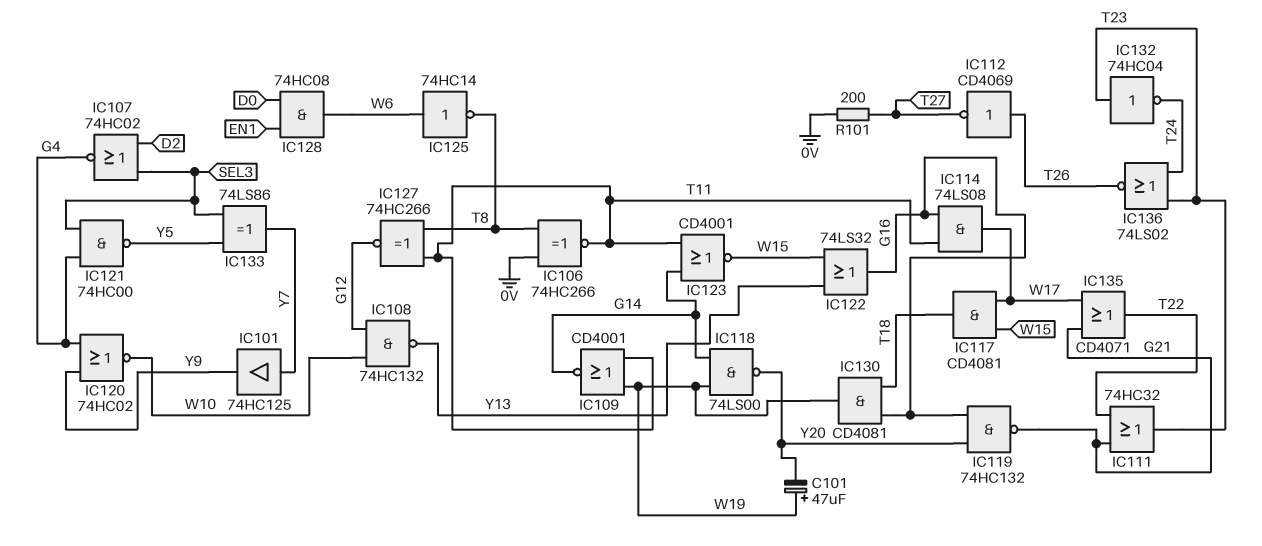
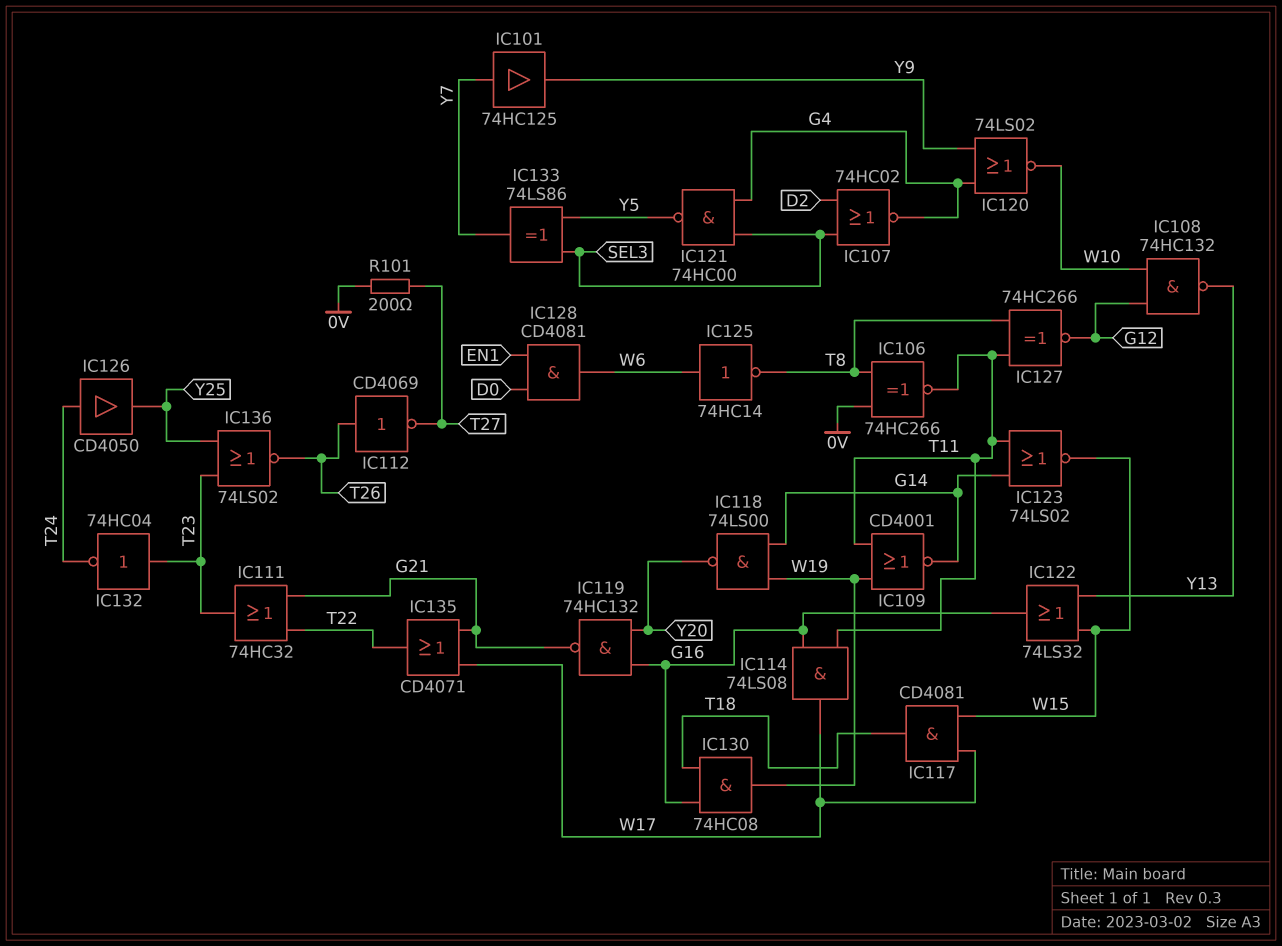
C101: 47uF (plus W19, minus Y20) -> none
IC120: NOR 74HC02 (in G4, in Y9, out W10) -> NOR 74LS02 (in G4, in Y9, out W10)
IC123: NOR CD4001 (in G14, in T11, out W15) -> NOR 74LS02 (in G14, in T11, out W15)
IC126: none -> buffer CD4050 (in T24, out Y25)
IC128: AND 74HC08 (in D0, in EN1, out W6) -> AND CD4081 (in D0, in EN1, out W6)
IC130: AND CD4081 (in G16, in T18, out W19) -> AND 74HC08 (in G16, in T18, out W19)
IC136: NOR 74LS02 (in T23, in T24, out T26) -> NOR 74LS02 (in T23, in Y25, out T26)

